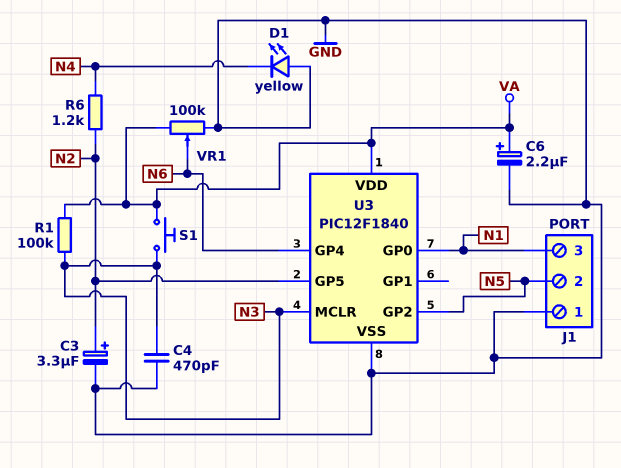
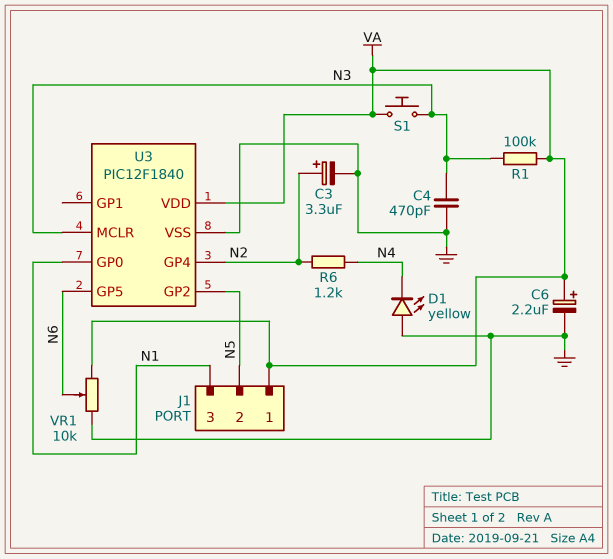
J1 pin 1: GND -> VA
U3 pin GP4: N6 -> N2
U3 pin GP5: N2 -> N6
VR1: 100k (GND, VA, wiper N6) -> 10k (GND, VA, wiper N6)

